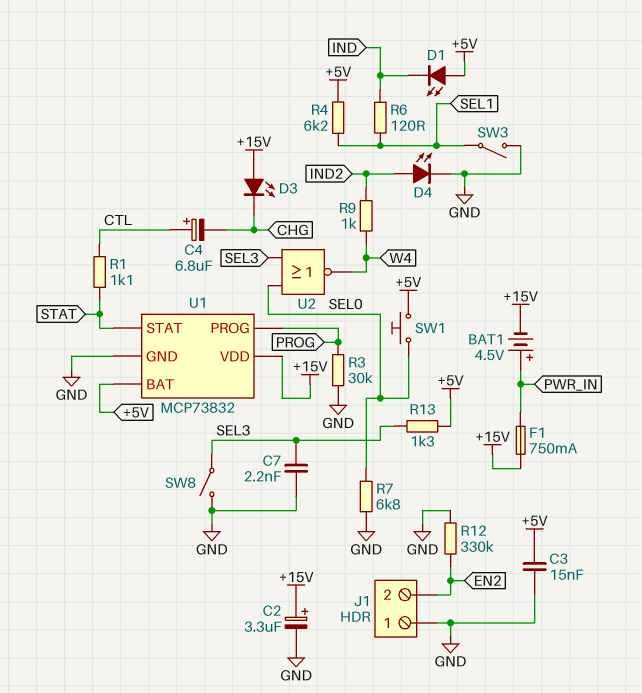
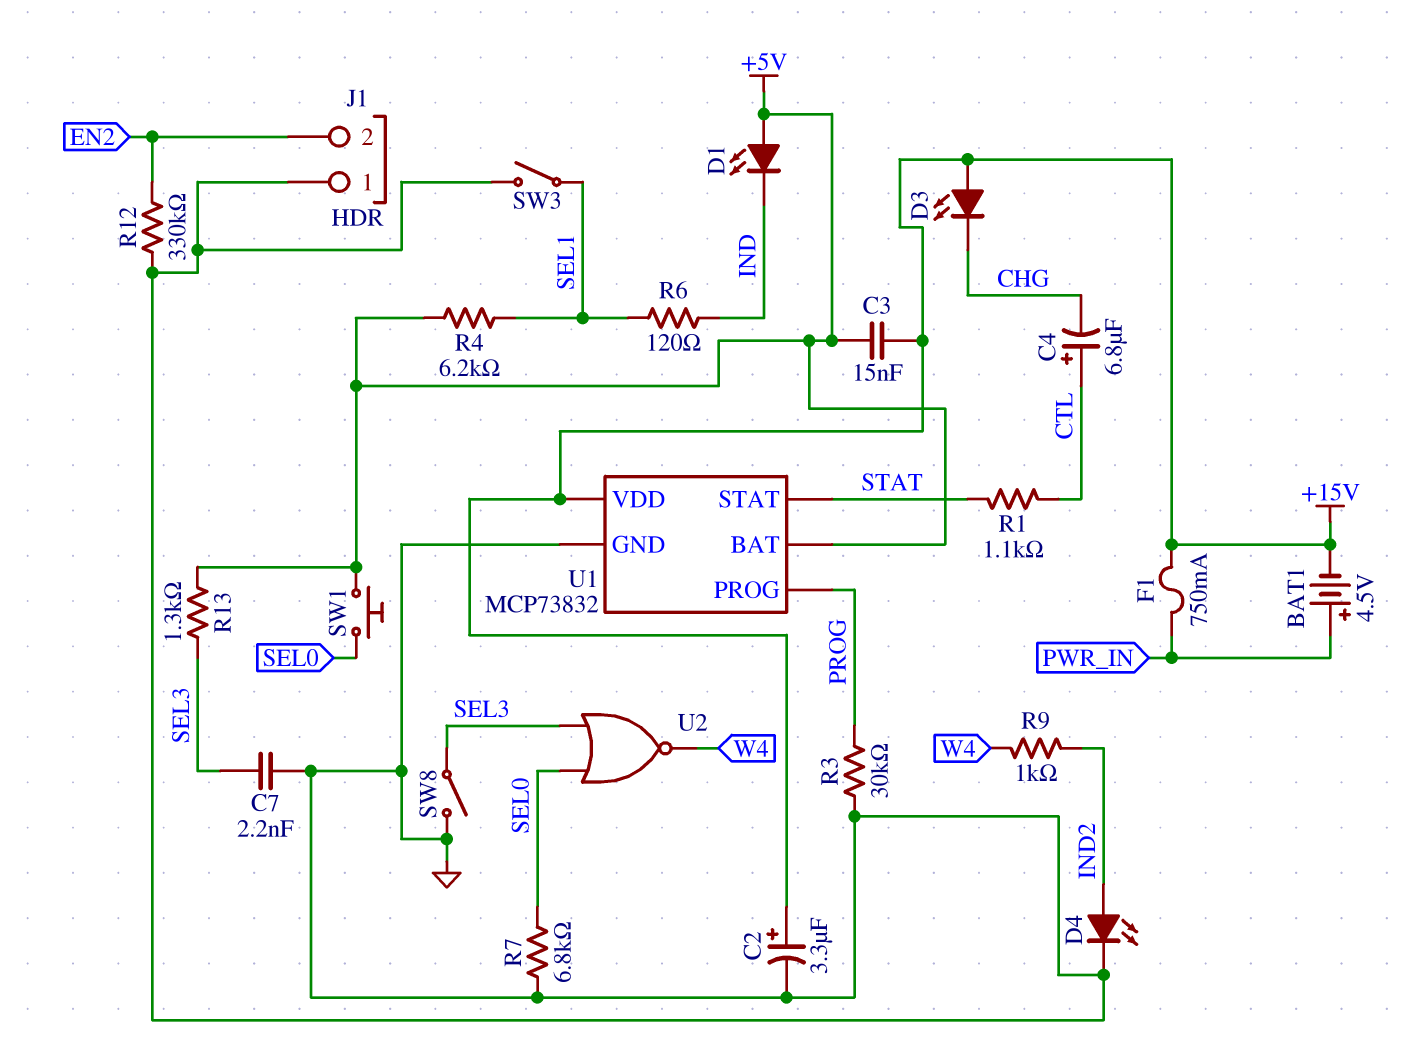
C3: 15nF (+5V, GND) -> 15nF (+5V, +15V)

